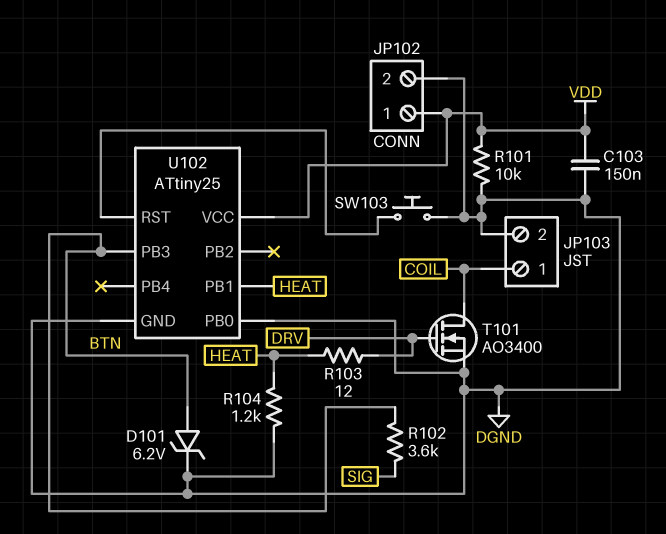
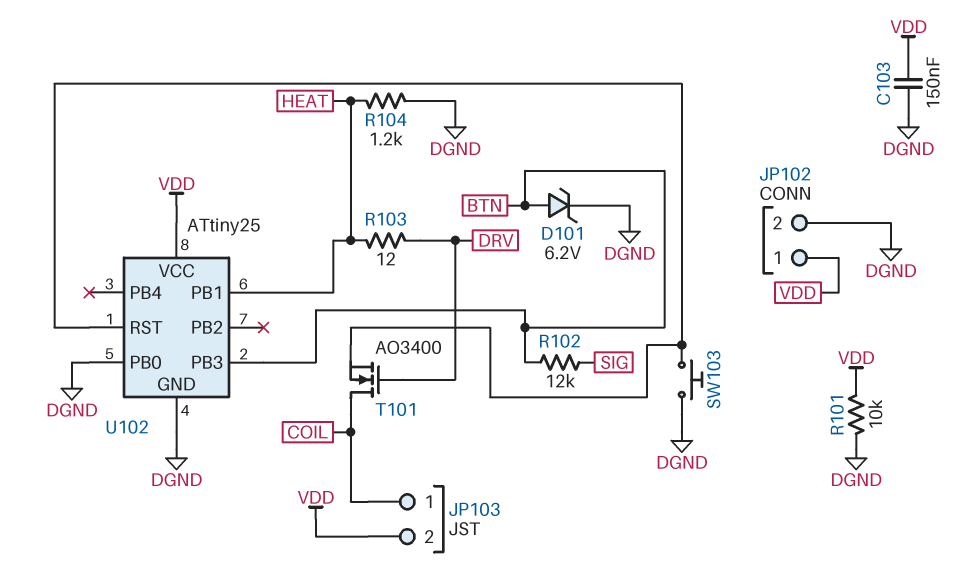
JP103 pin 2: DGND -> VDD
R102: 3.6k (BTN, SIG) -> 12k (BTN, SIG)
T101: NMOS AO3400 (G DRV, D COIL, S DGND) -> NMOS AO3400 (G DRV, D COIL, S U102/RST)

